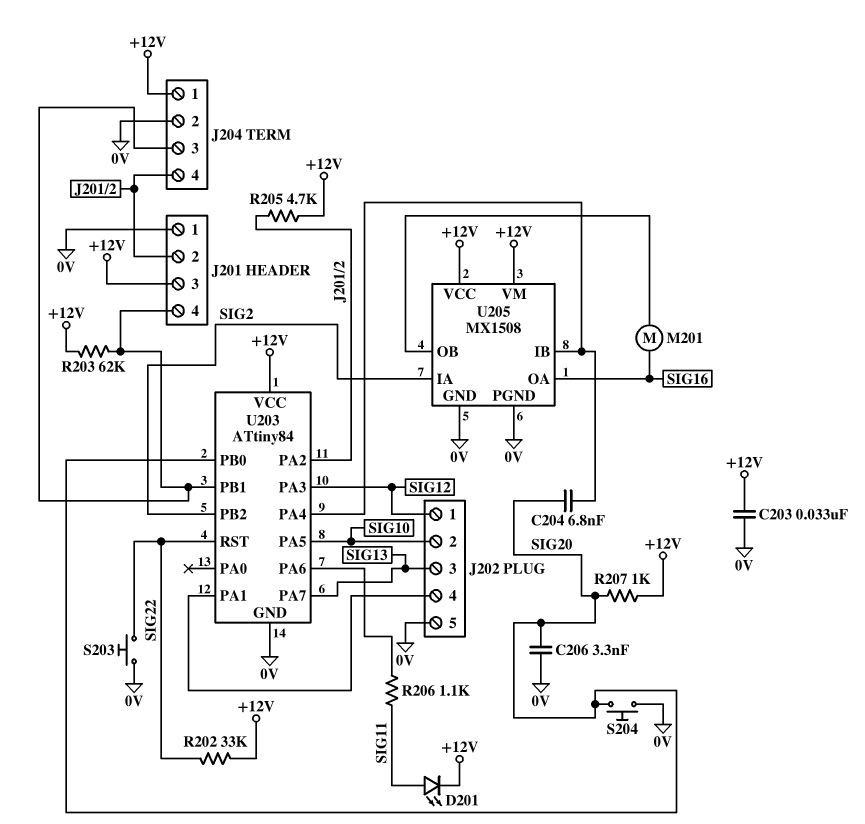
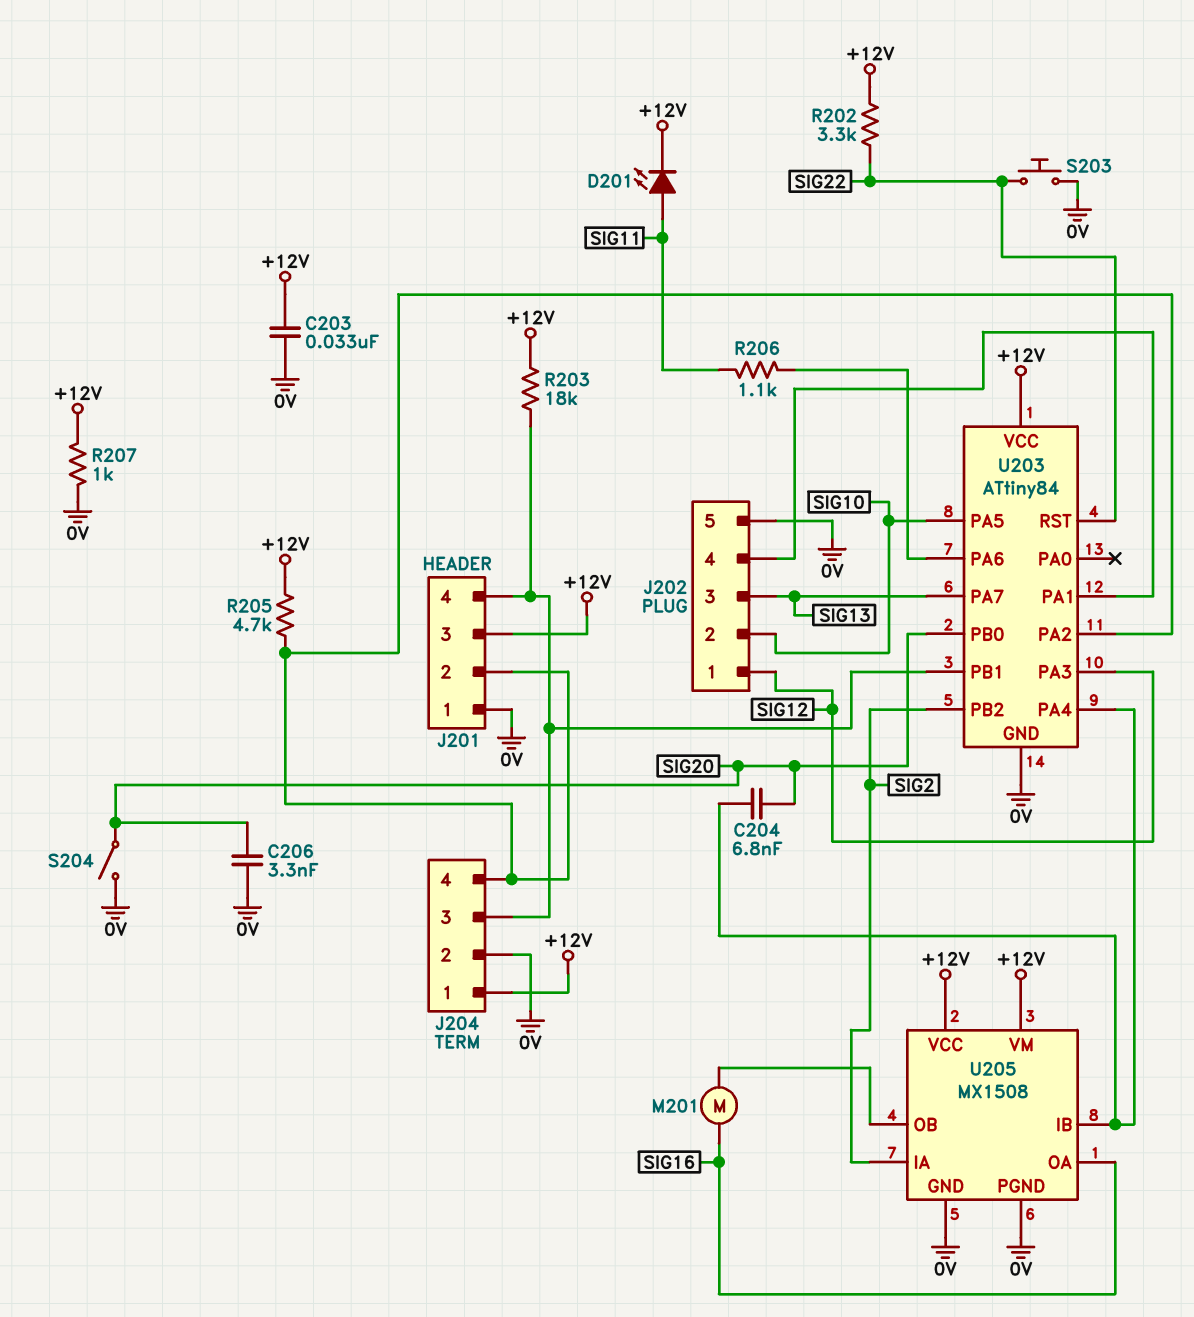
R202: 33k (+12V, SIG22) -> 3.3k (+12V, SIG22)
R203: 62k (+12V, J201/4) -> 18k (+12V, J201/4)
R207: 1k (+12V, SIG20) -> 1k (+12V, 0V)
S204: button (0V, SIG20) -> switch (0V, SIG20)

